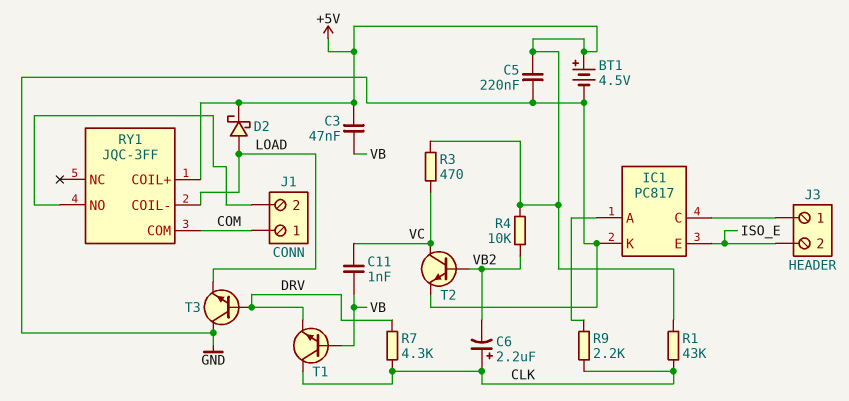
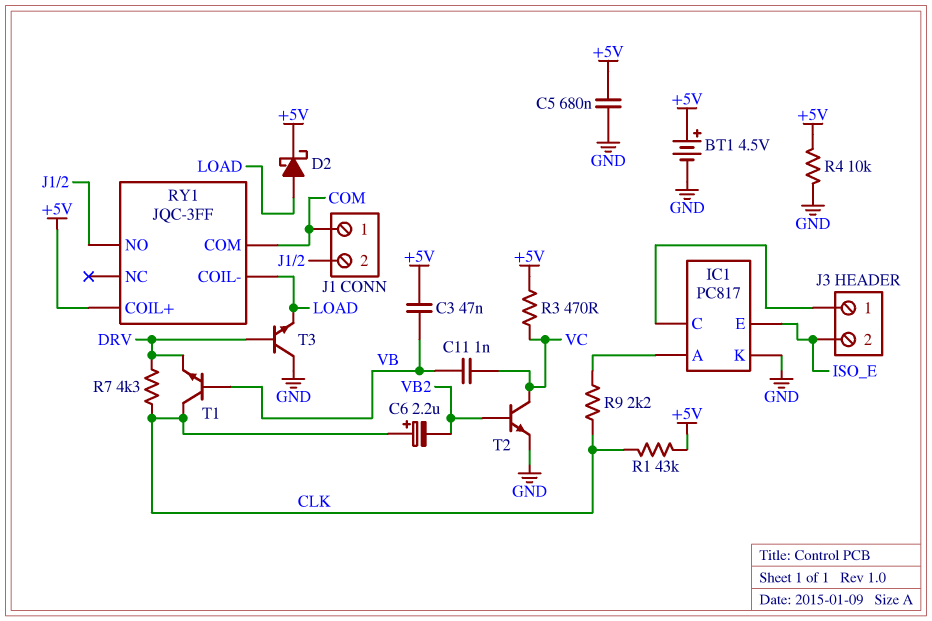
C5: 220nF (+5V, GND) -> 680nF (+5V, GND)
R4: 10k (+5V, VB2) -> 10k (+5V, GND)

